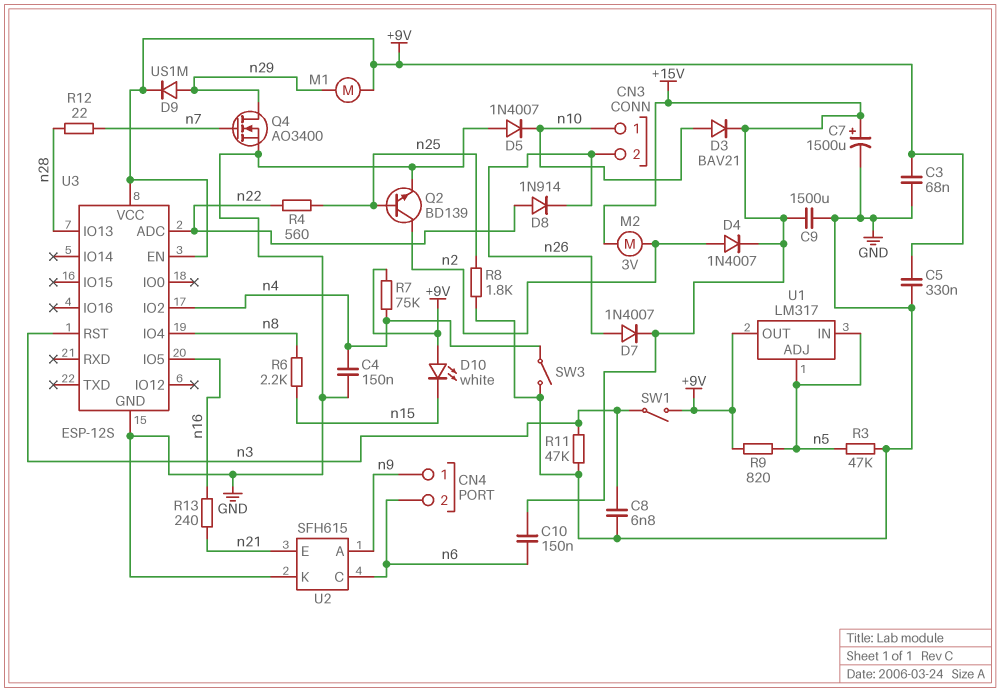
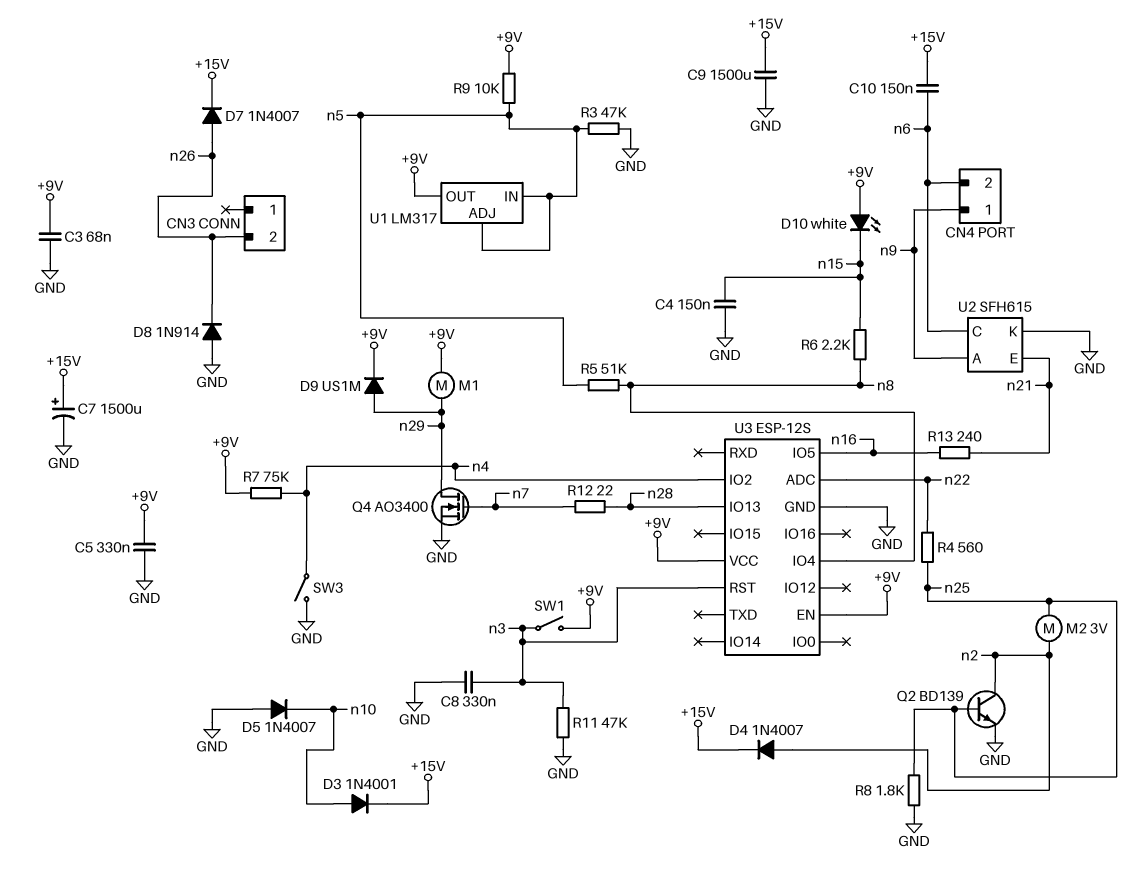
C4: 150nF (GND, n4) -> 150nF (GND, n15)
C8: 6.8nF (GND, n3) -> 330nF (GND, n3)
CN3 pin 1: n10 -> none
D3: diode BAV21 (A n10, K +15V) -> diode 1N4001 (A n10, K +15V)
D8: diode 1N914 (A n22, K n26) -> diode 1N914 (A GND, K n26)
M2: motor 3V (+15V, n2) -> motor 3V (n2, n25)
R5: none -> 51k (n5, n8)
R9: 820 (+9V, n5) -> 10k (+9V, n5)

